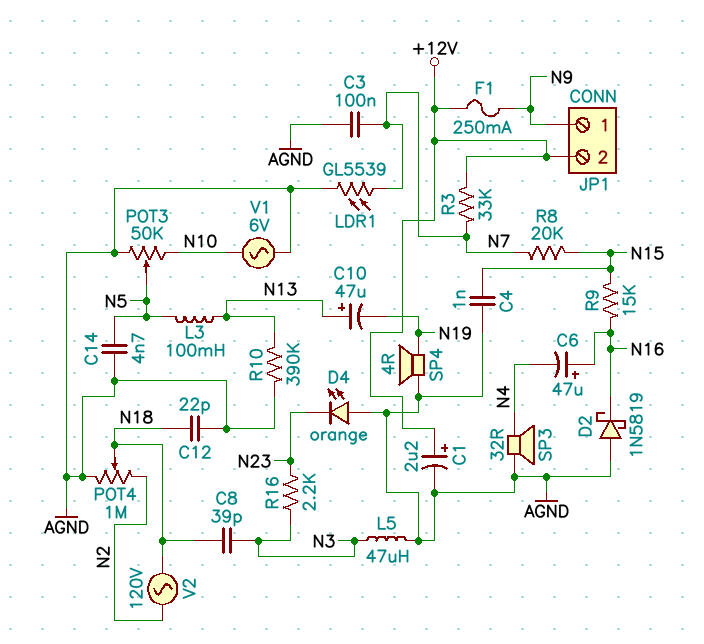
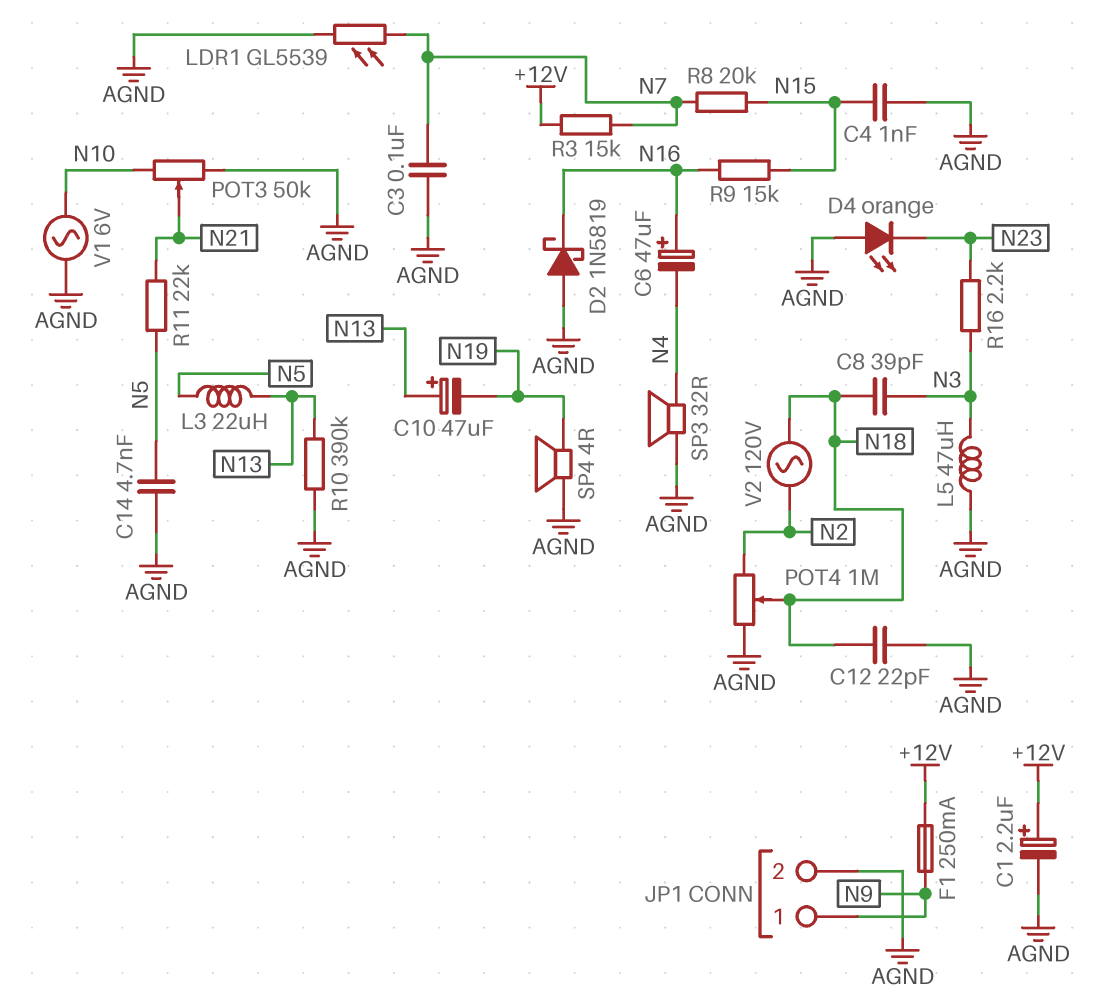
JP1 pin 2: +12V -> AGND
L3: 100mH (N5, N13) -> 22uH (N5, N13)
POT3: 50k (AGND, N10, wiper N5) -> 50k (AGND, N10, wiper N21)
R3: 33k (+12V, N7) -> 15k (+12V, N7)
R11: none -> 22k (N5, N21)

